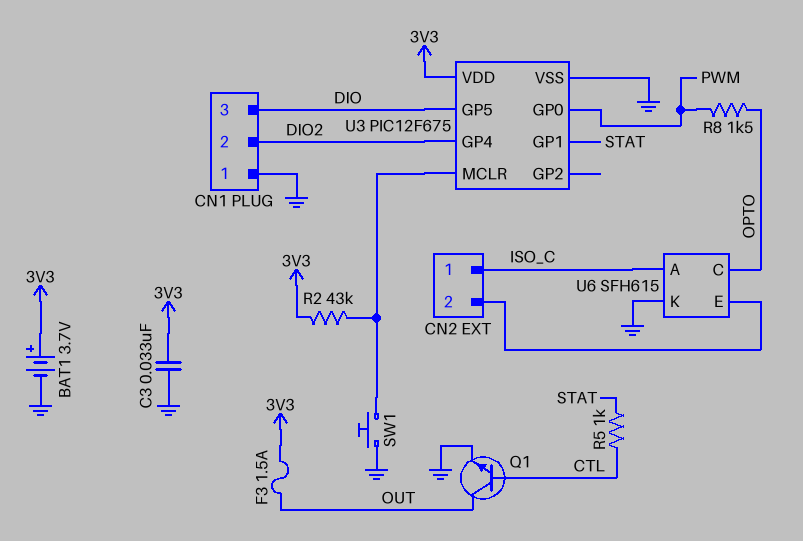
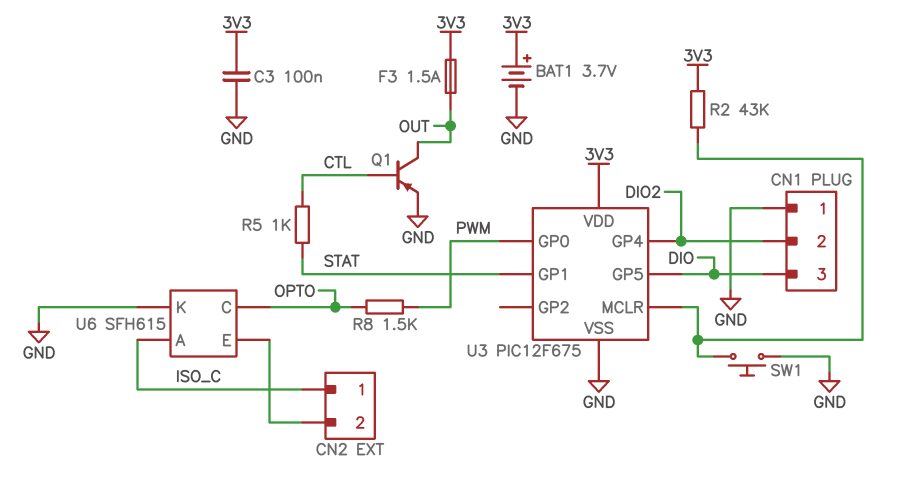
C3: 33nF (3V3, GND) -> 100nF (3V3, GND)
Q1: NPN (B CTL, C OUT, E GND) -> PNP (B CTL, C OUT, E GND)

